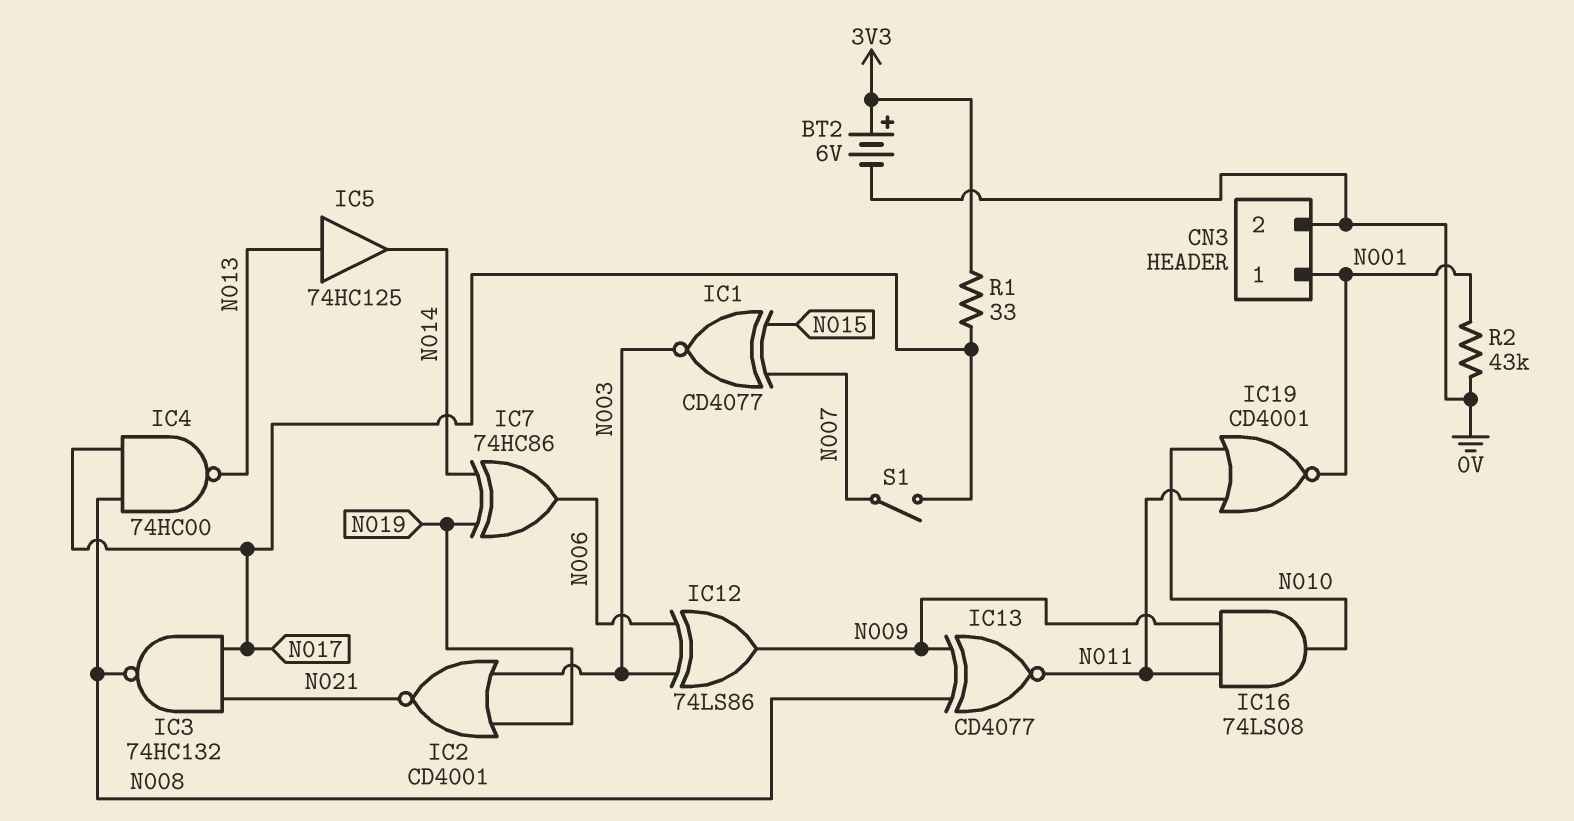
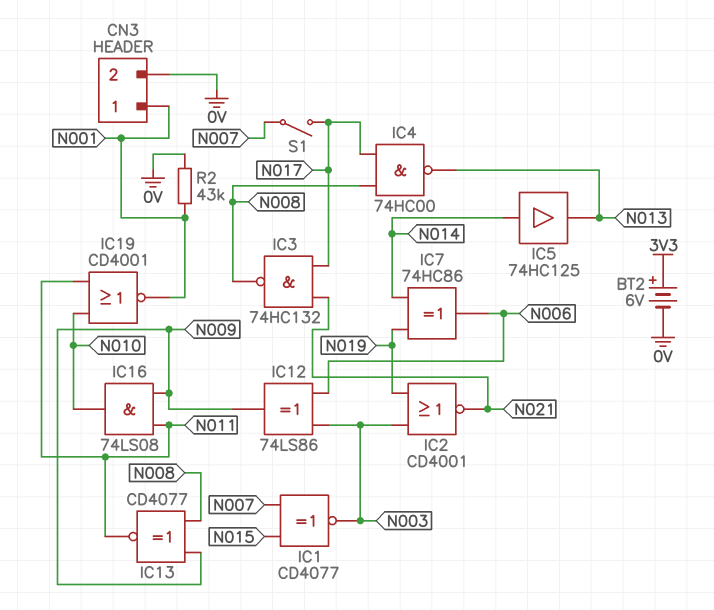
IC5: buffer 74HC125 (in N013, out N014) -> buffer 74HC125 (in N014, out N013)
R1: 33 (3V3, N017) -> none

